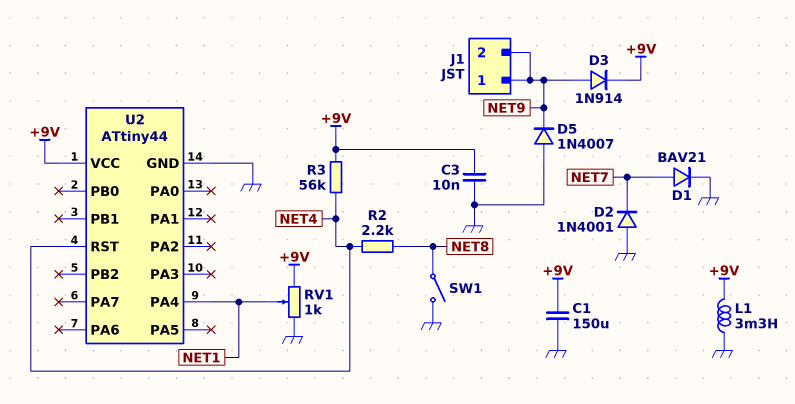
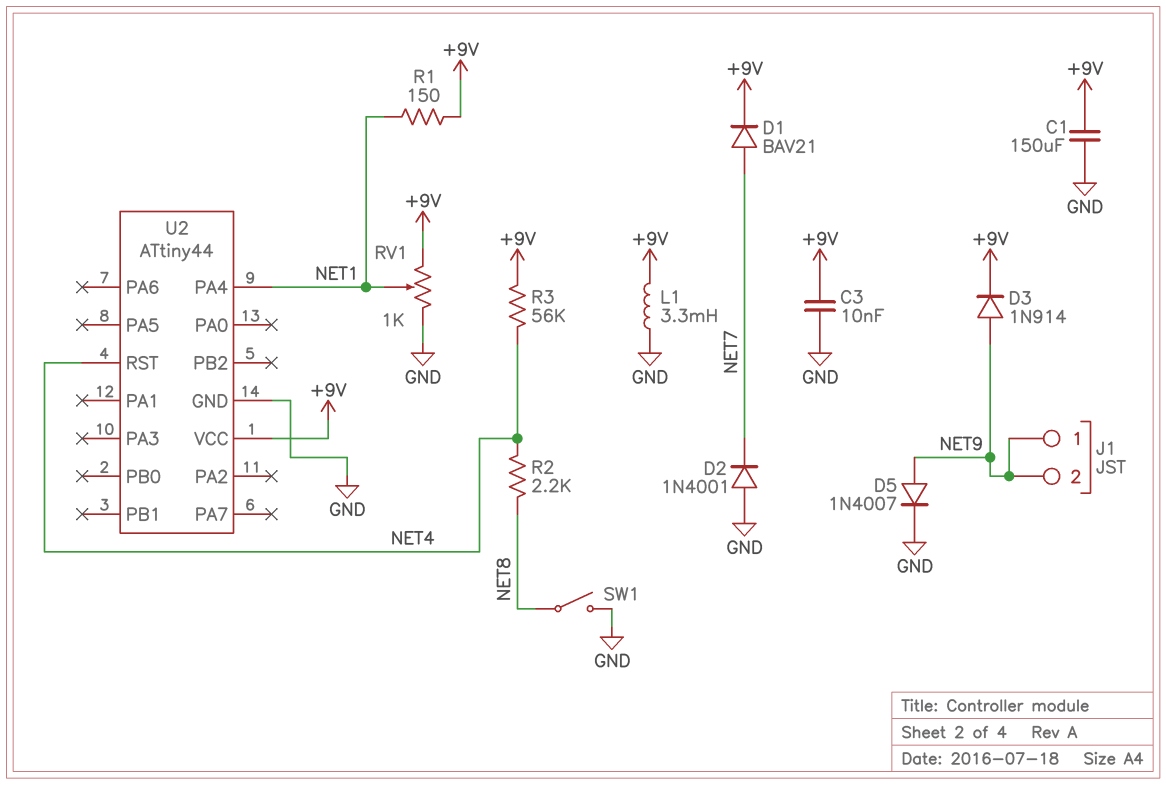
D1: diode BAV21 (A NET7, K GND) -> diode BAV21 (A NET7, K +9V)
D5: diode 1N4007 (A GND, K NET9) -> diode 1N4007 (A NET9, K GND)
R1: none -> 150 (+9V, NET1)

